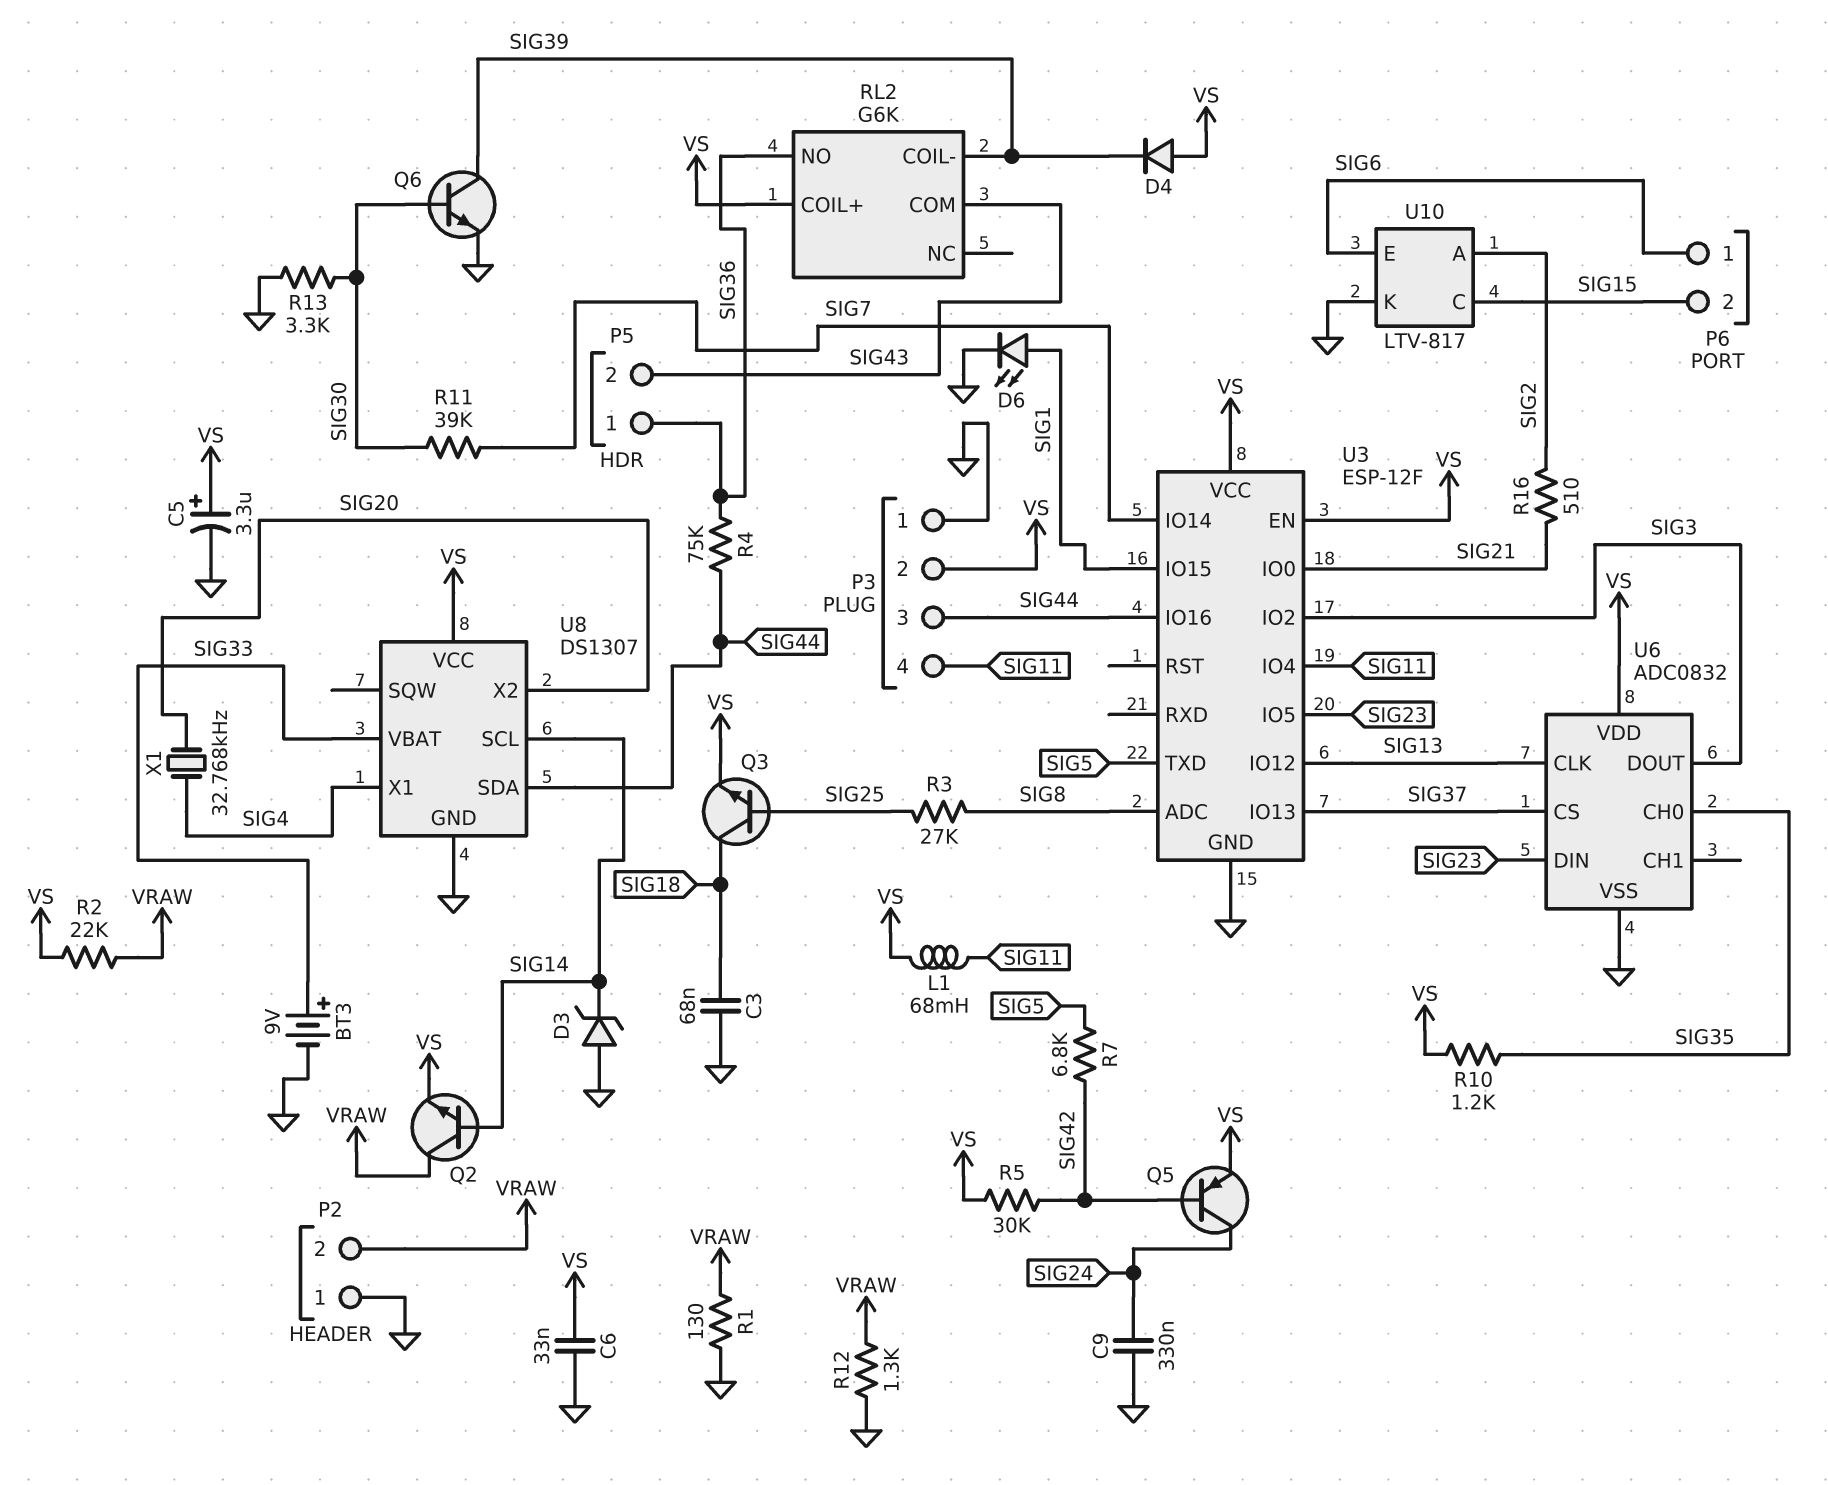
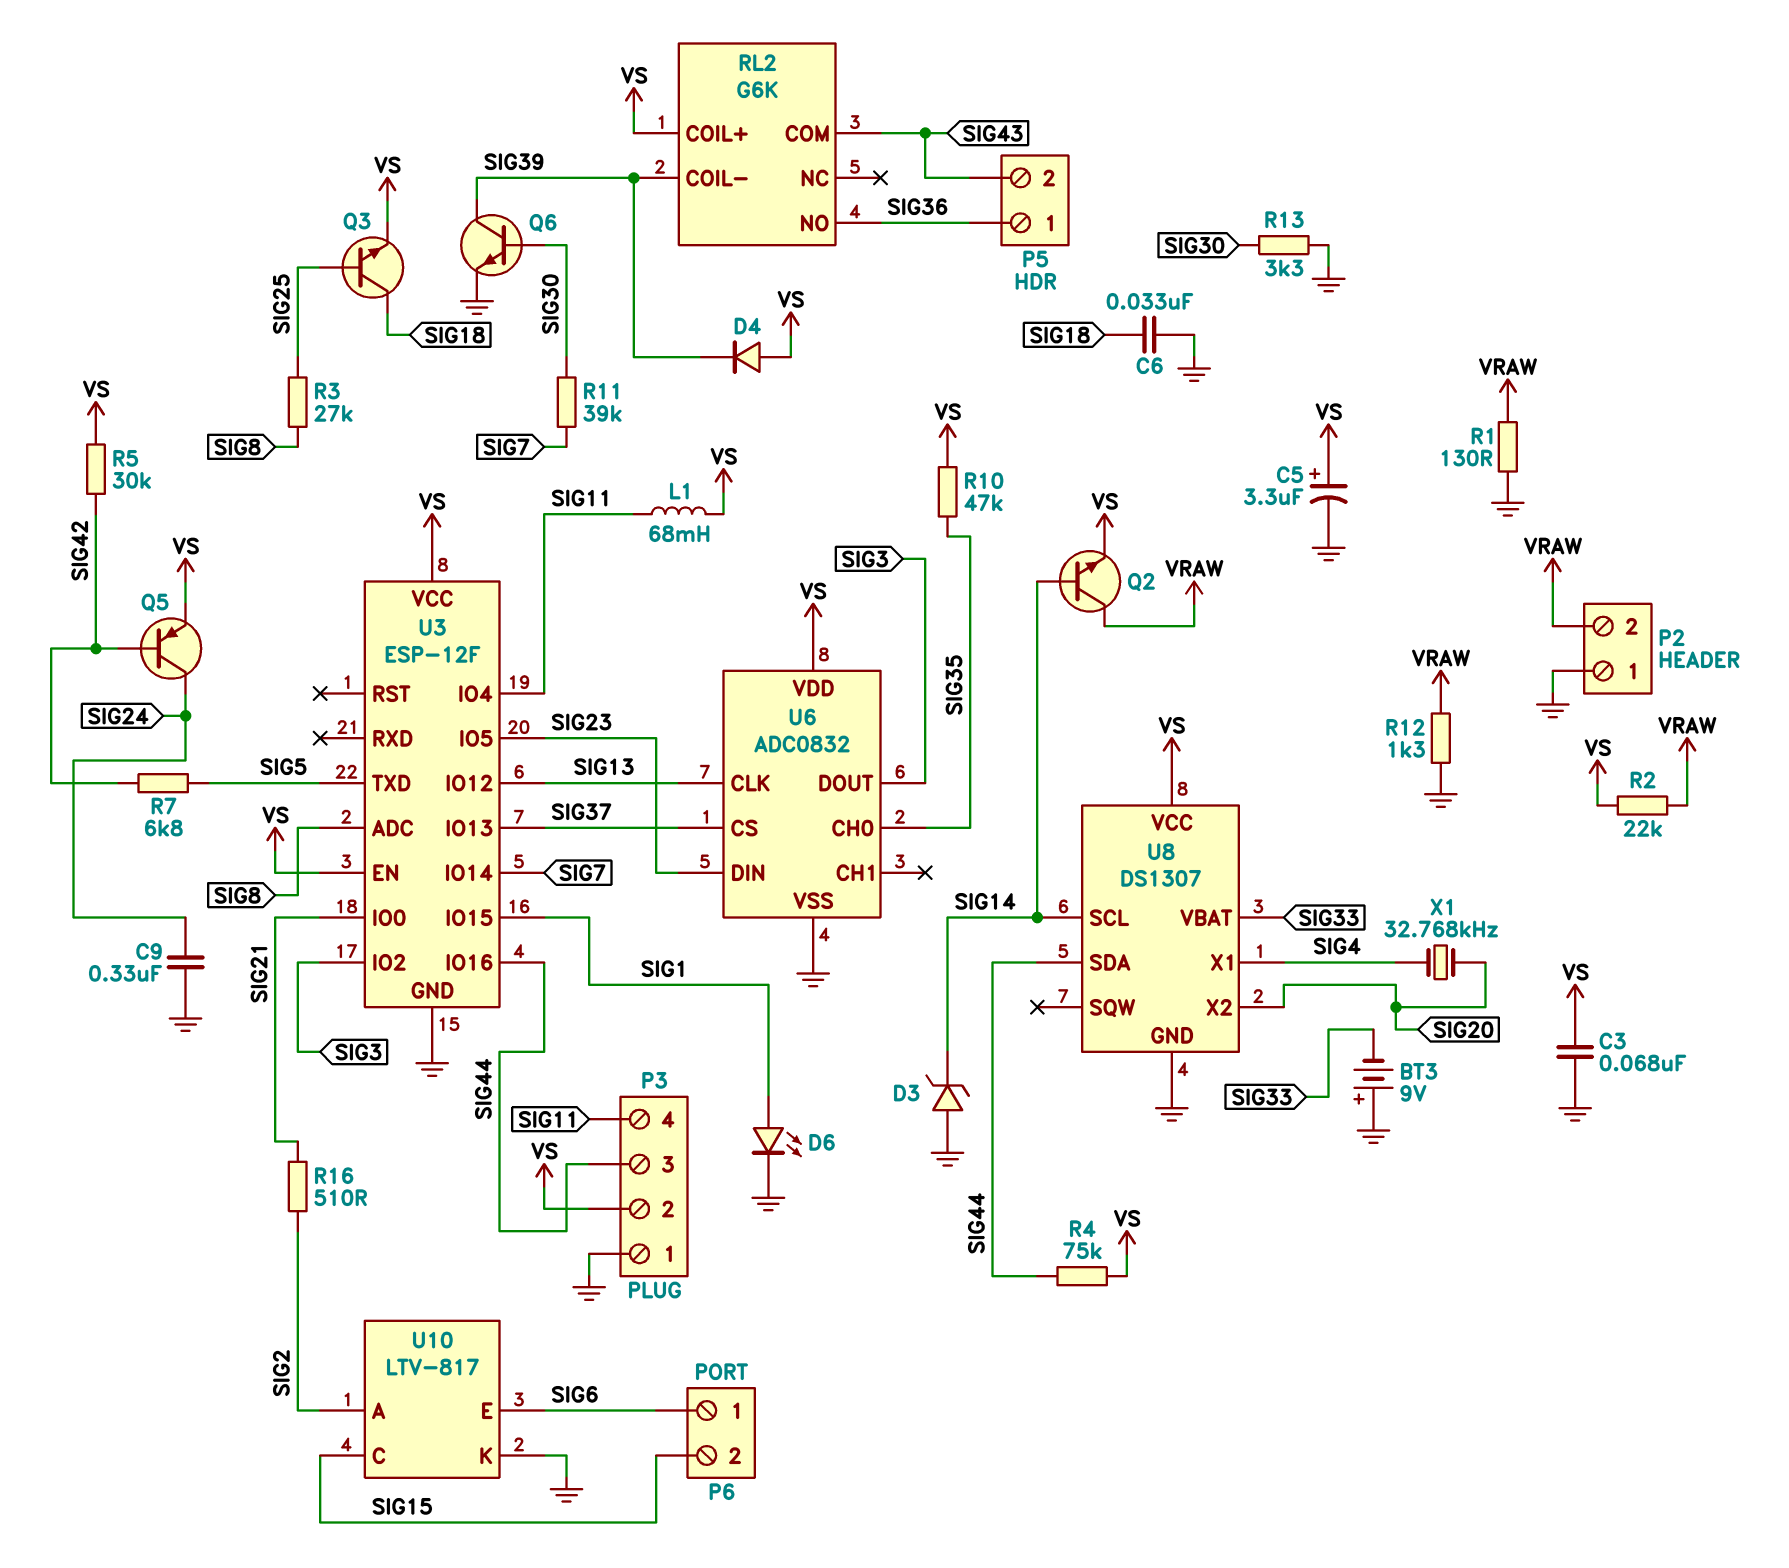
BT3: 9V (plus SIG33, minus GND) -> 9V (plus GND, minus SIG33)
C3: 68nF (GND, SIG18) -> 68nF (GND, VS)
C6: 33nF (GND, VS) -> 33nF (GND, SIG18)
R4: 75k (SIG36, SIG44) -> 75k (SIG44, VS)
R10: 1.2k (SIG35, VS) -> 47k (SIG35, VS)

